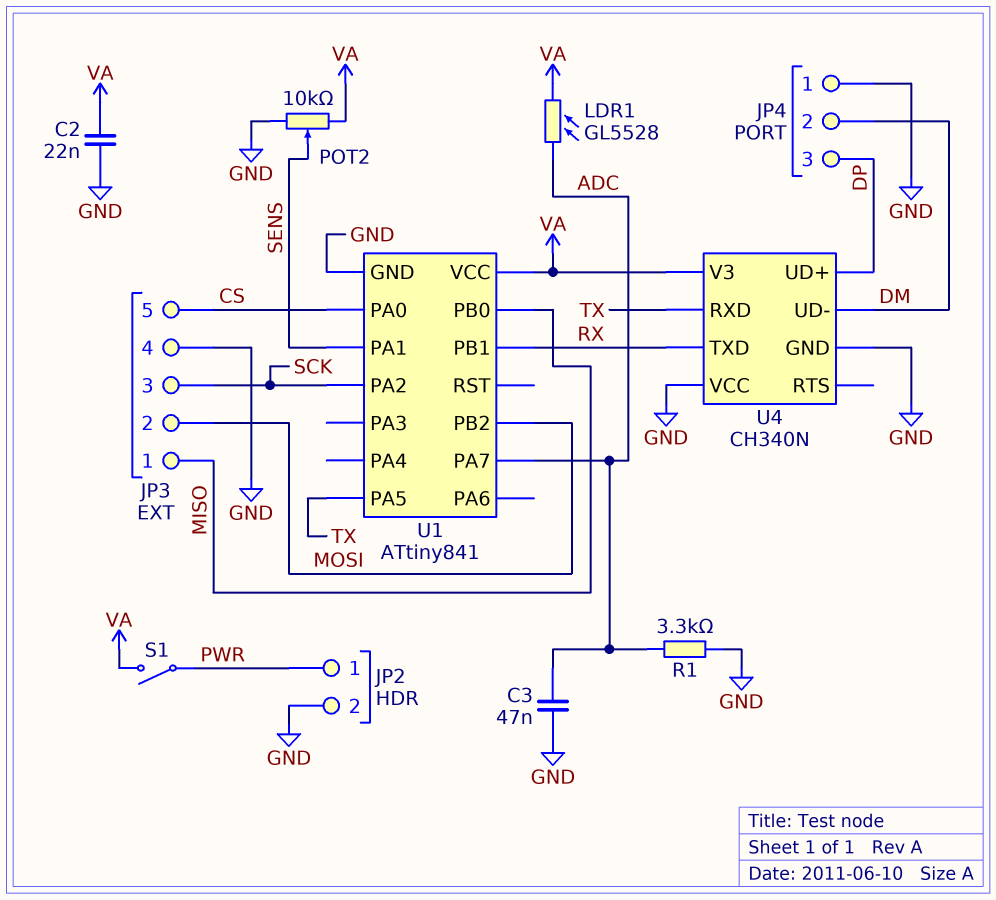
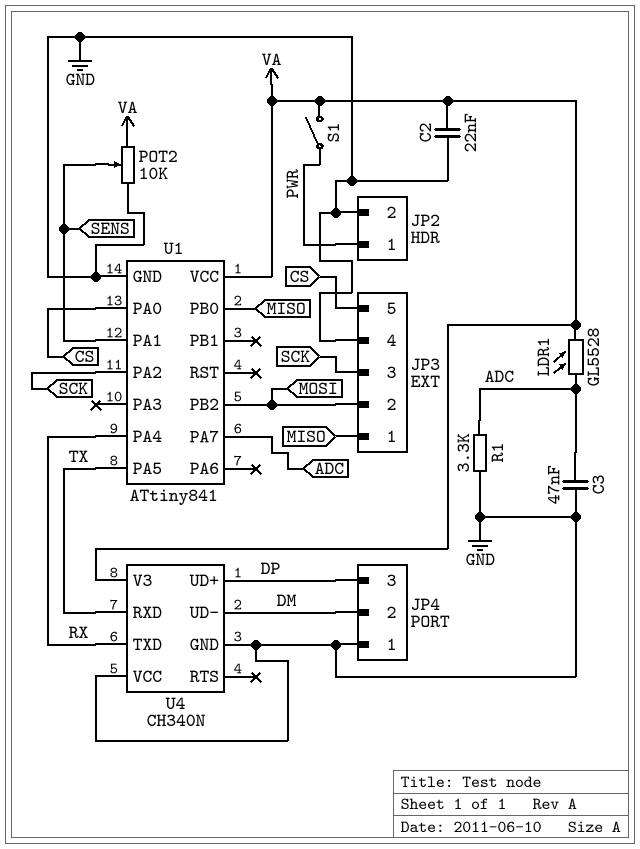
U1 pin PA4: none -> RX
U1 pin PB1: RX -> none

